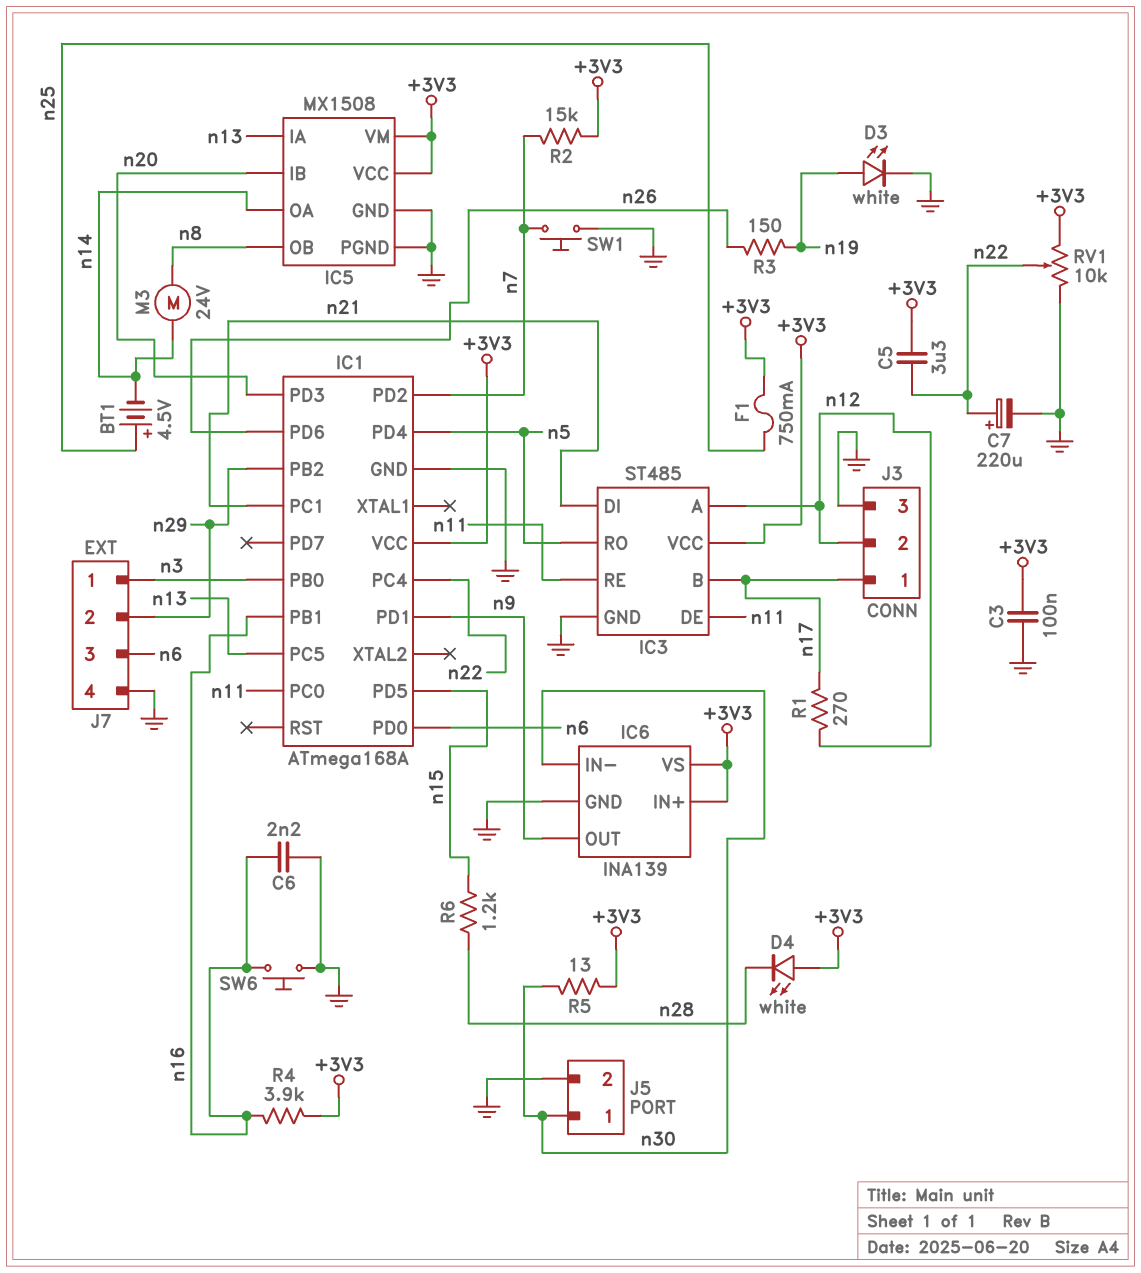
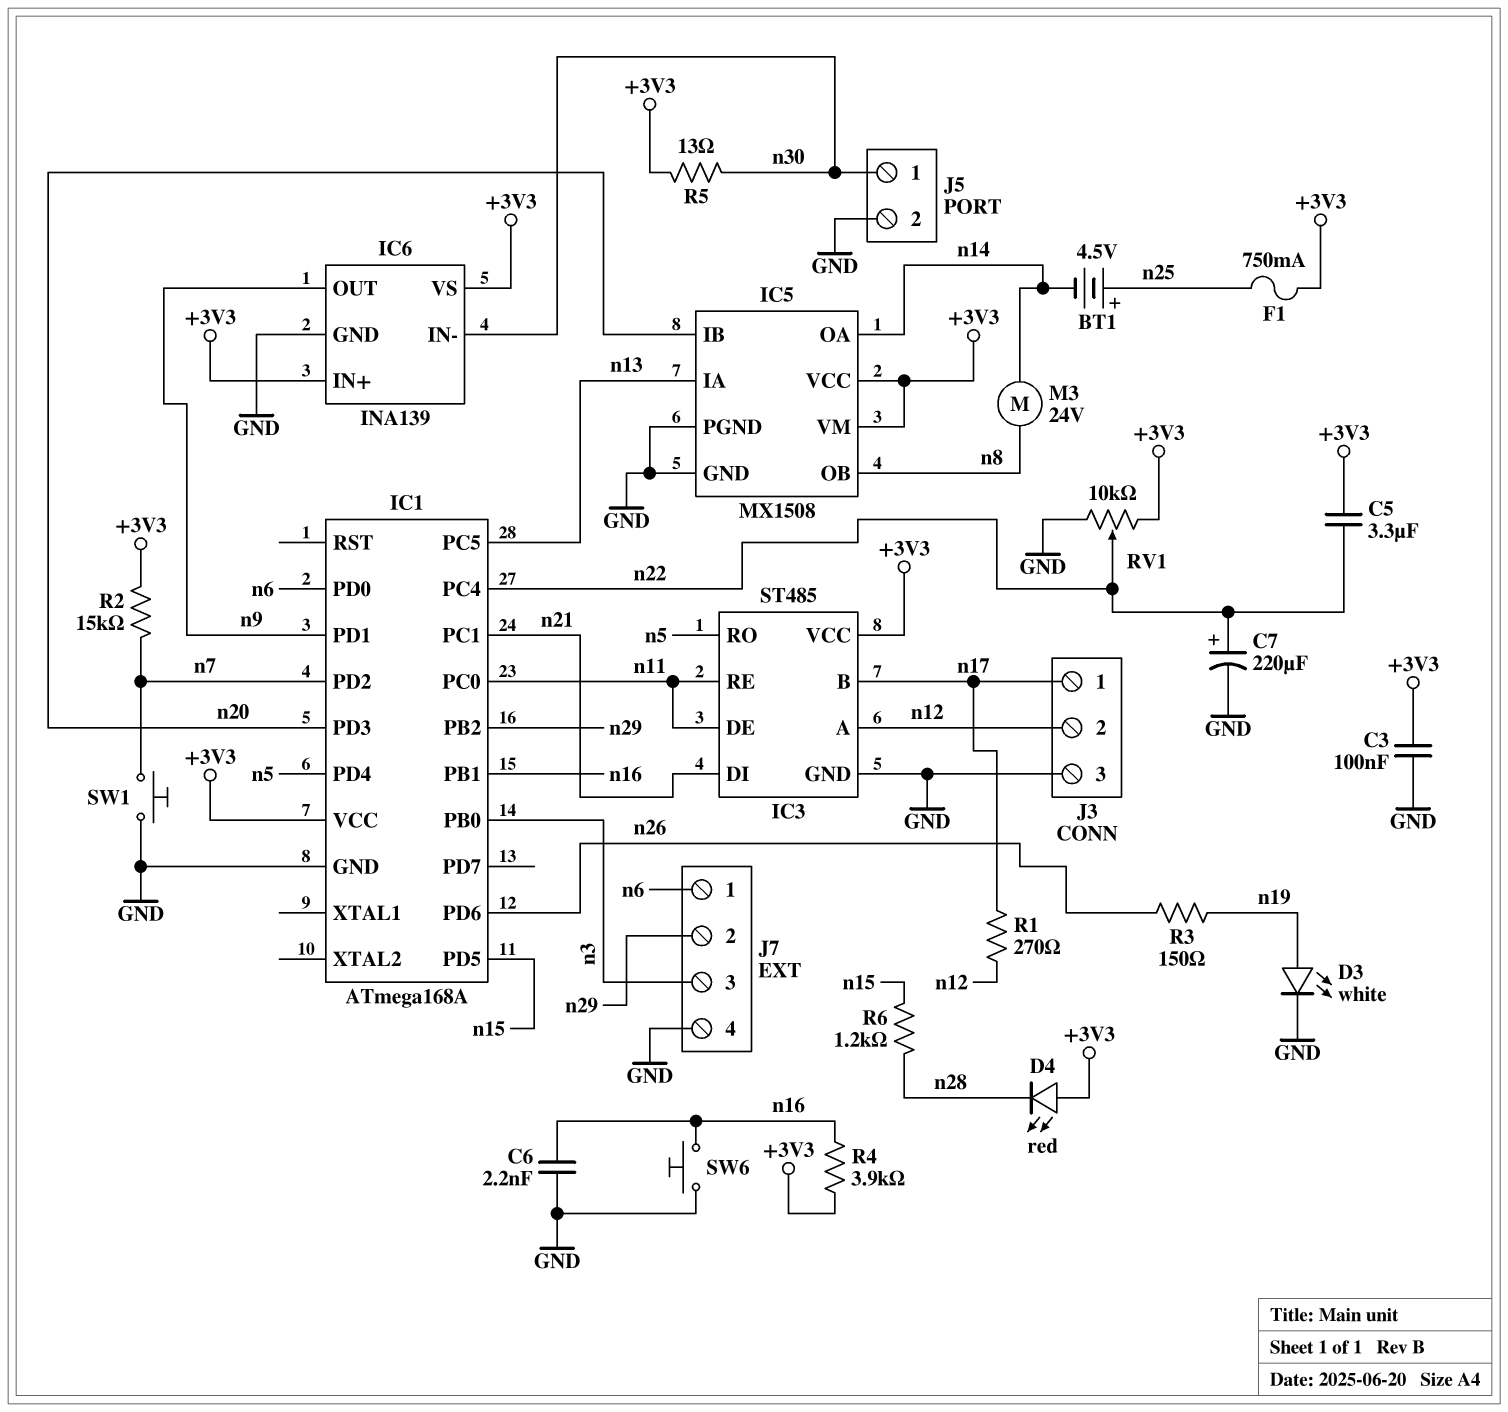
D4: LED white (A +3V3, K n28) -> LED red (A +3V3, K n28)
J7 pin 1: n3 -> n6
J7 pin 3: n6 -> n3

